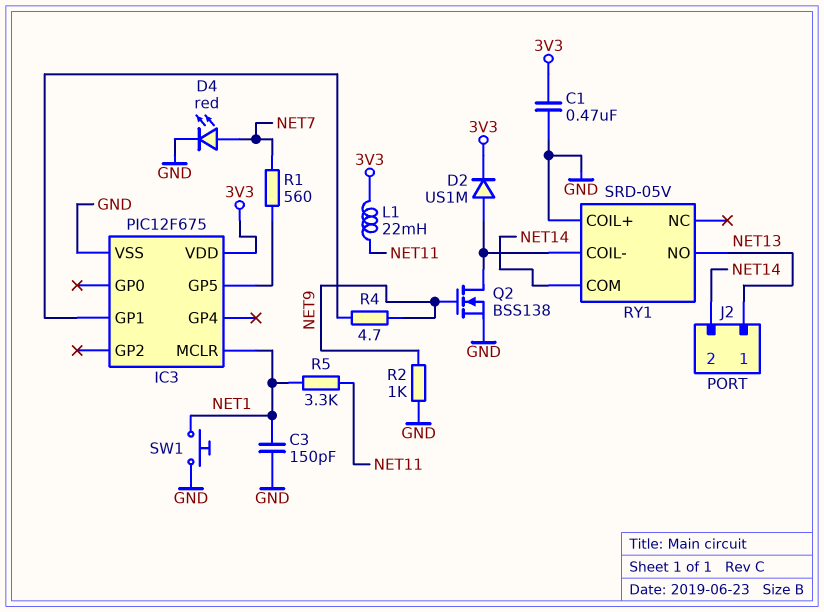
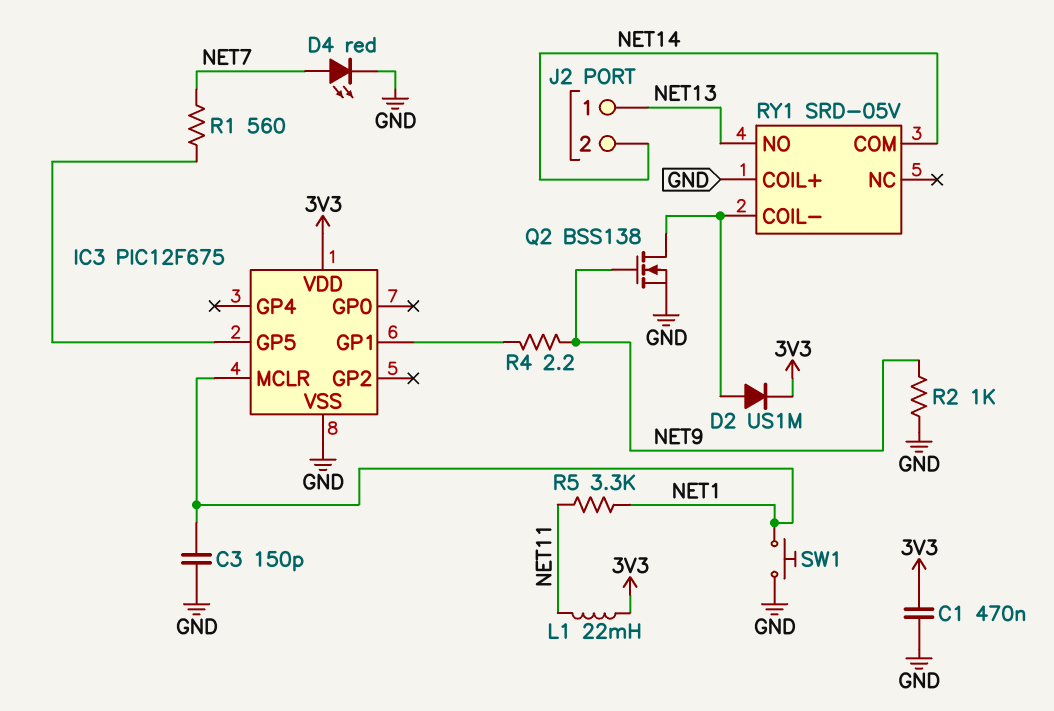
R4: 4.7 (IC3/GP1, NET9) -> 2.2 (IC3/GP1, NET9)

